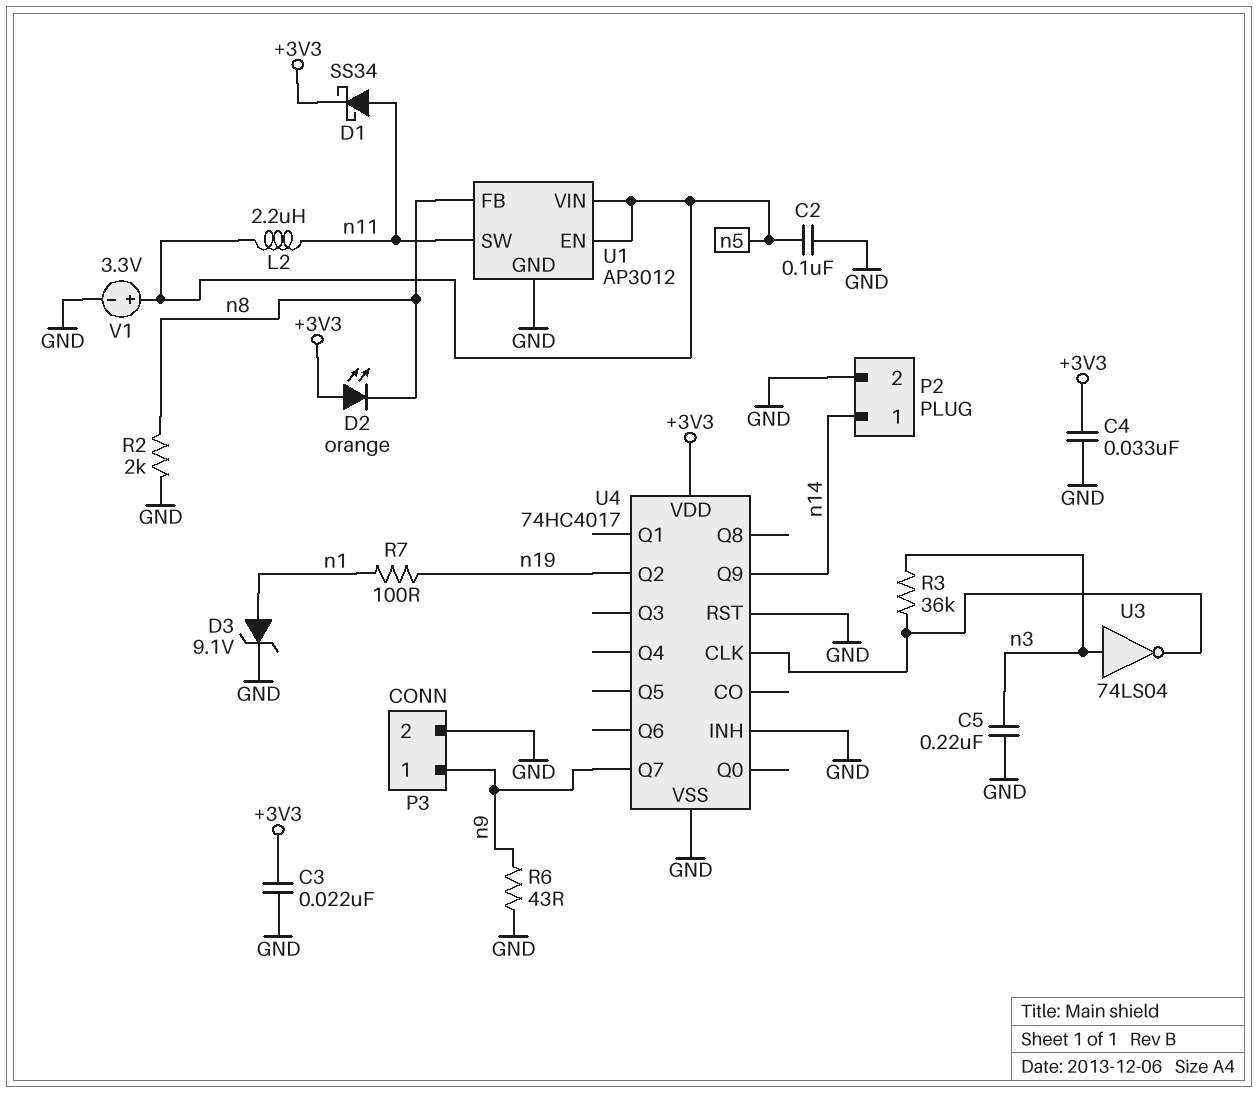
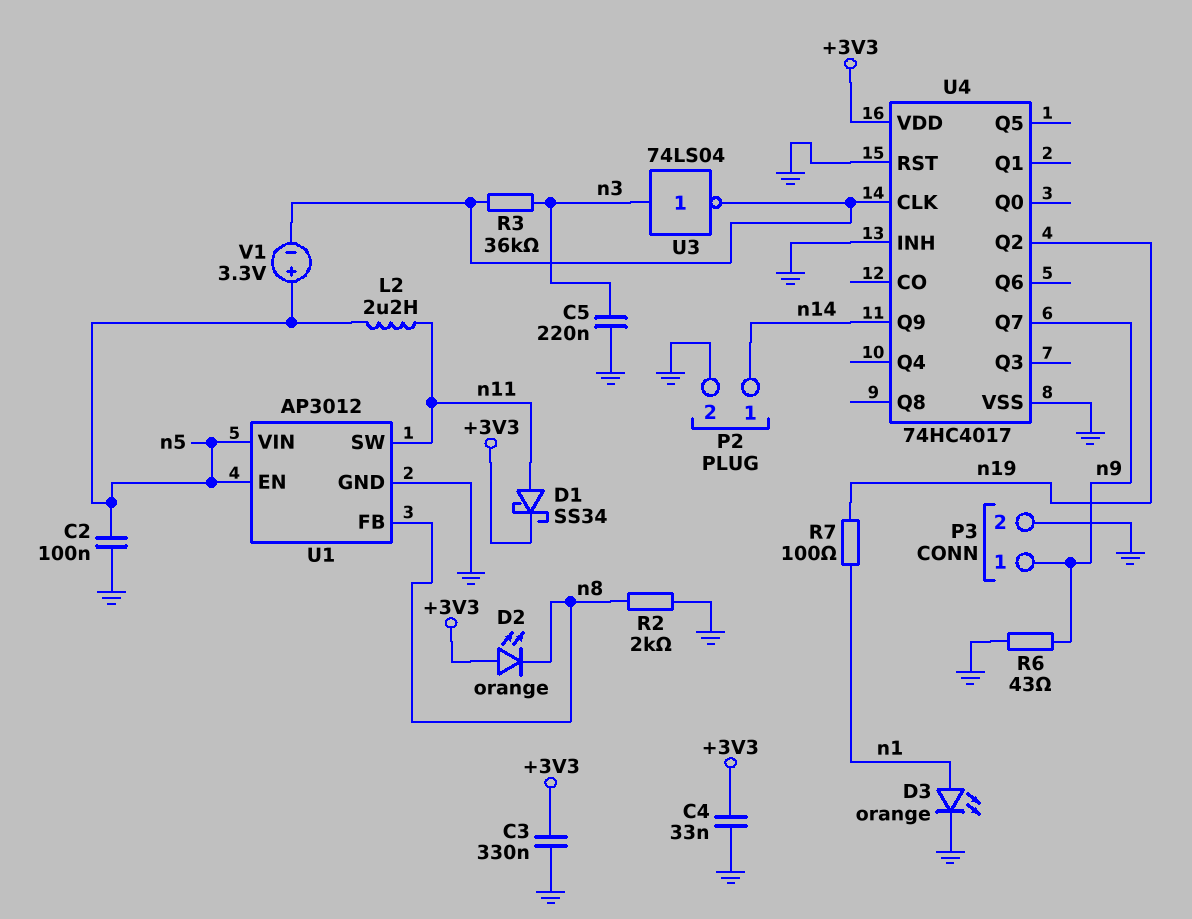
C3: 22nF (+3V3, GND) -> 330nF (+3V3, GND)
D3: zener 9.1V (A n1, K GND) -> LED orange (A n1, K GND)
V1: 3.3V (plus n5, minus GND) -> 3.3V (plus n5, minus U4/CLK)

